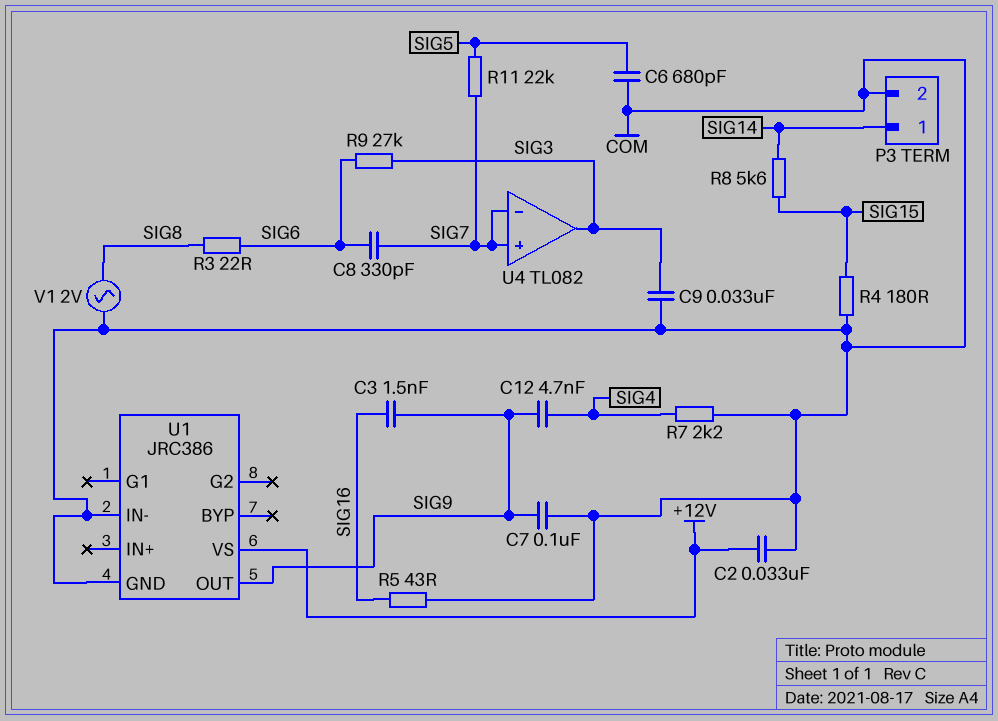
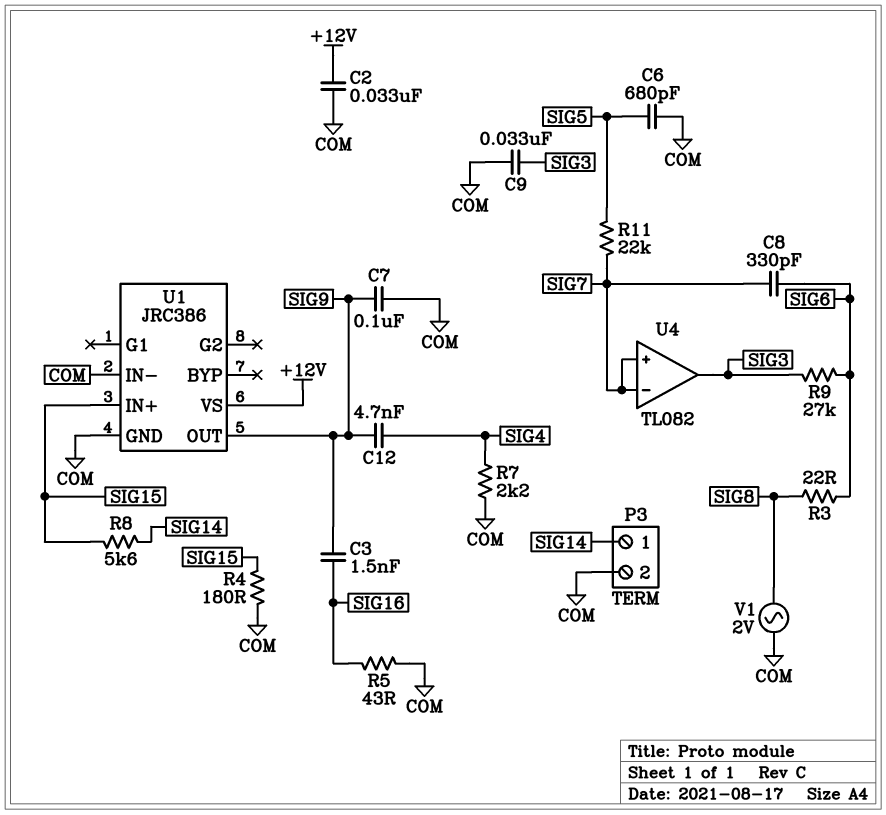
U1 pin IN+: none -> SIG15

